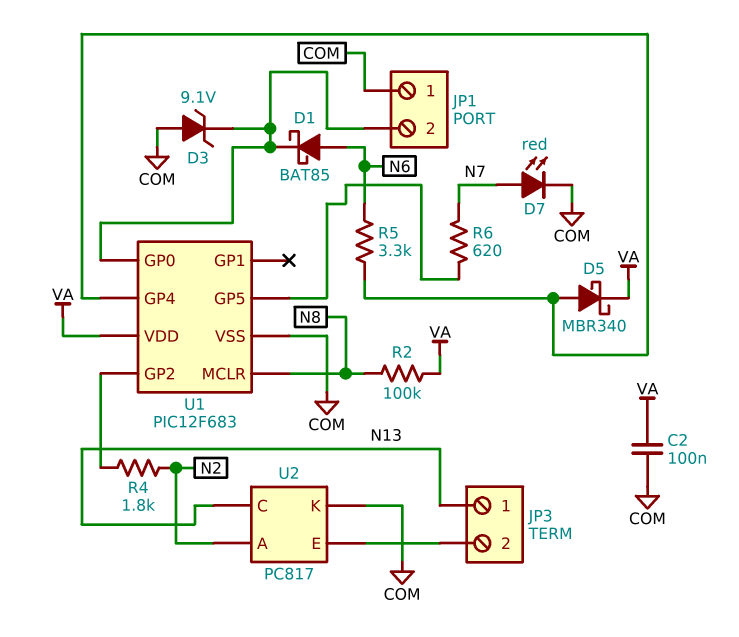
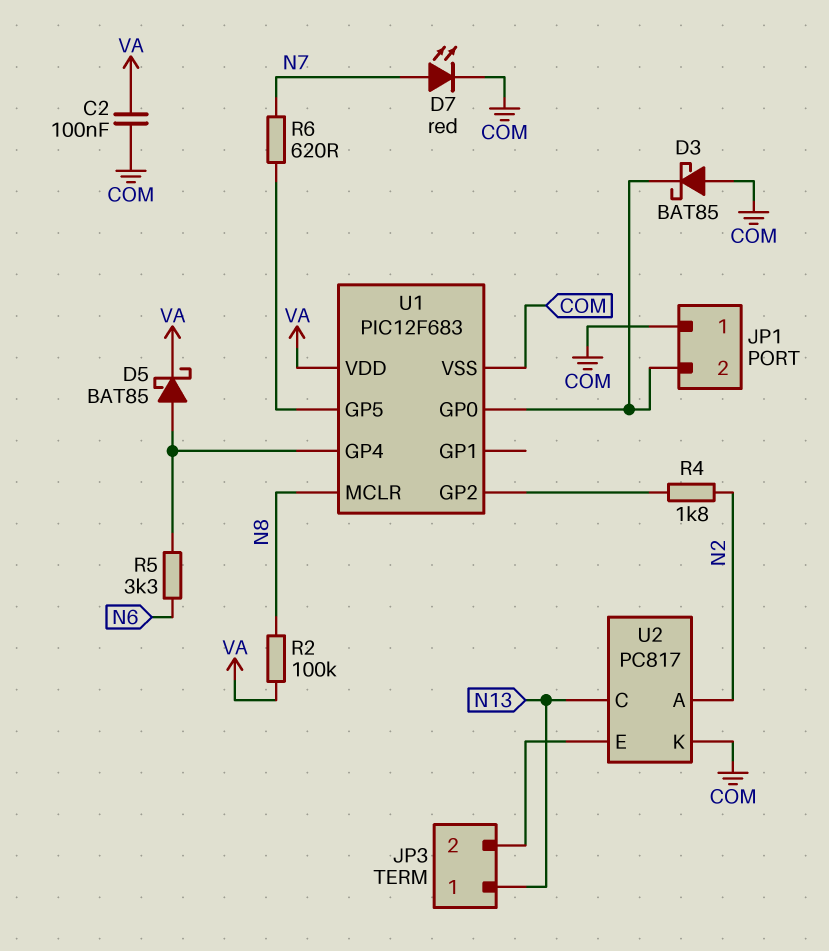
D1: schottky BAT85 (A N6, K JP1/2) -> none
D3: zener 9.1V (A COM, K JP1/2) -> schottky BAT85 (A COM, K JP1/2)
D5: schottky MBR340 (A U1/GP4, K VA) -> schottky BAT85 (A U1/GP4, K VA)

